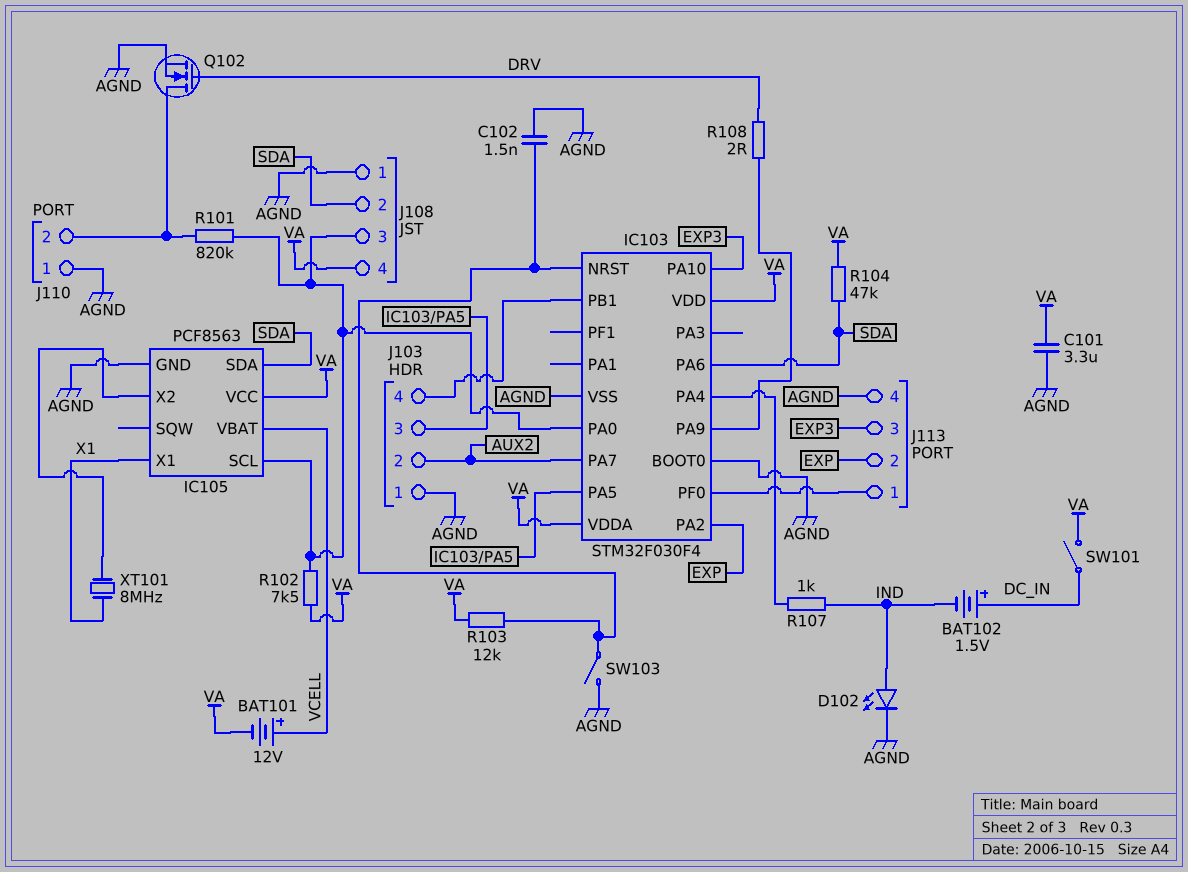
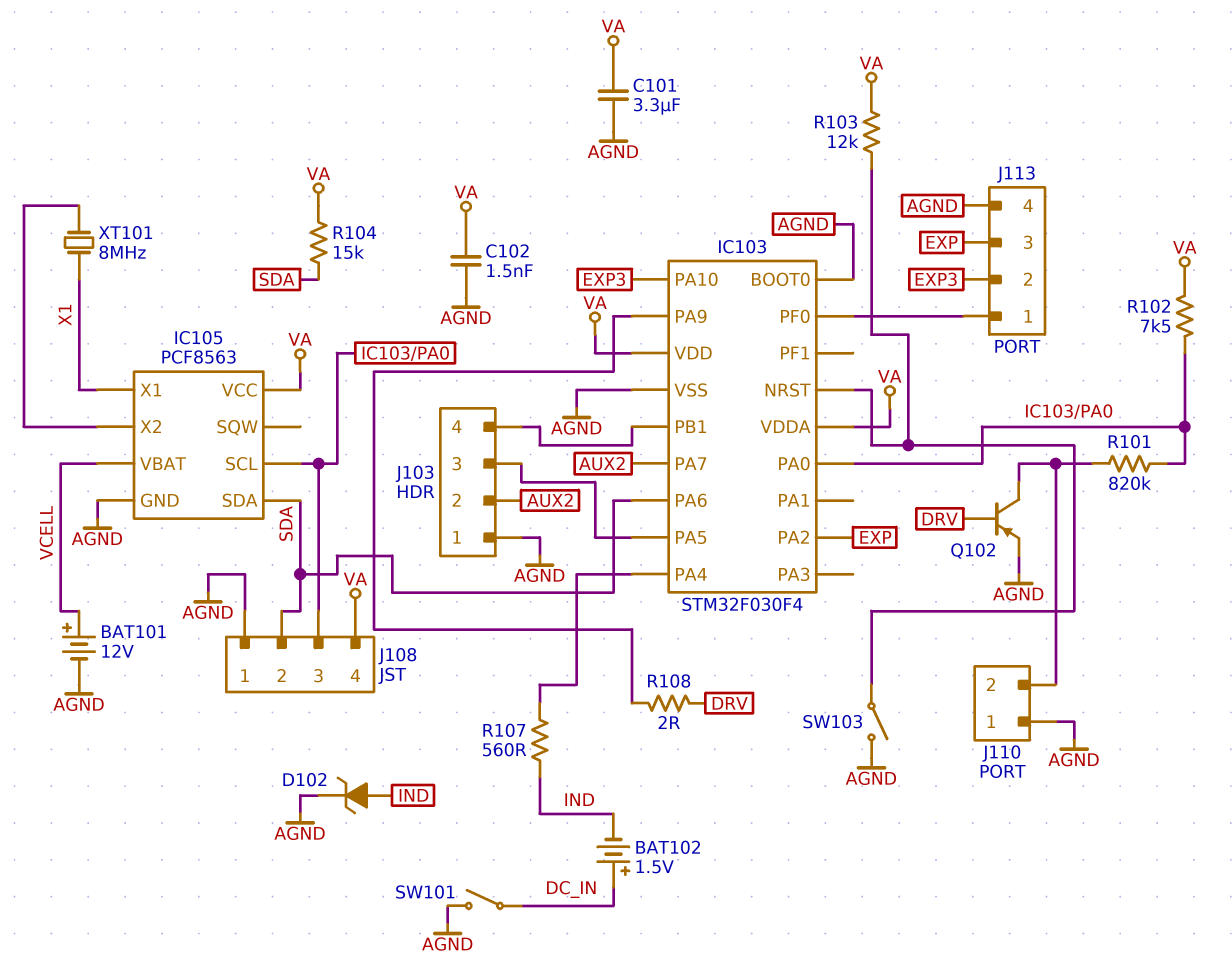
BAT101: 12V (plus VCELL, minus VA) -> 12V (plus VCELL, minus AGND)
C102: 1.5nF (AGND, IC103/NRST) -> 1.5nF (AGND, VA)
D102: LED (A IND, K AGND) -> zener (A IND, K AGND)
J113 pin 2: EXP -> EXP3
J113 pin 3: EXP3 -> EXP
Q102: NMOS (G DRV, D J110/2, S AGND) -> PNP (B DRV, C J110/2, E AGND)
R104: 47k (SDA, VA) -> 15k (SDA, VA)
R107: 1k (IC103/PA4, IND) -> 560 (IC103/PA4, IND)
SW101: switch (DC_IN, VA) -> switch (AGND, DC_IN)

